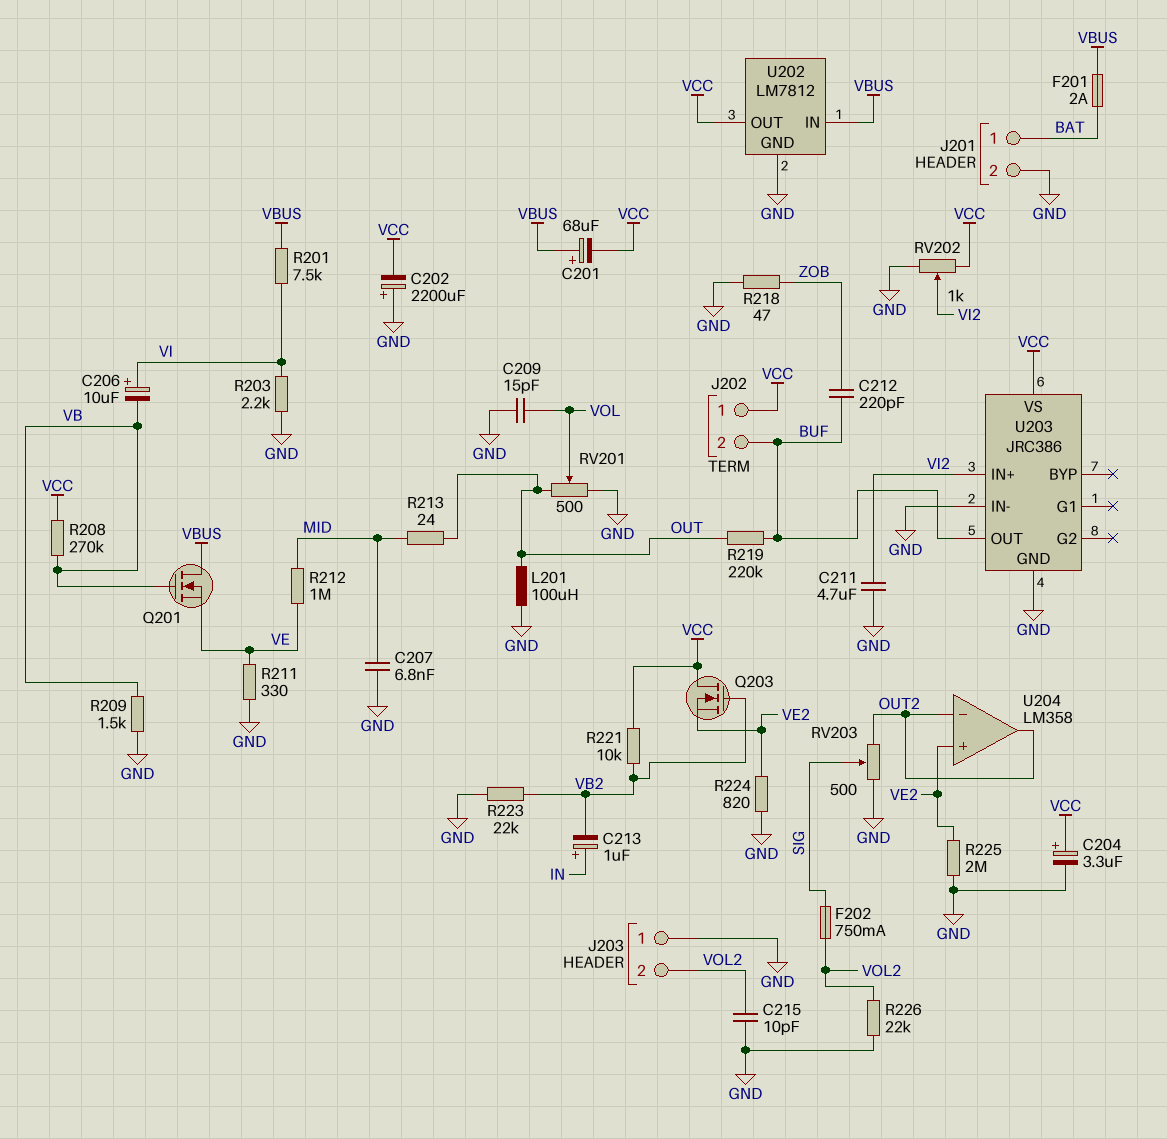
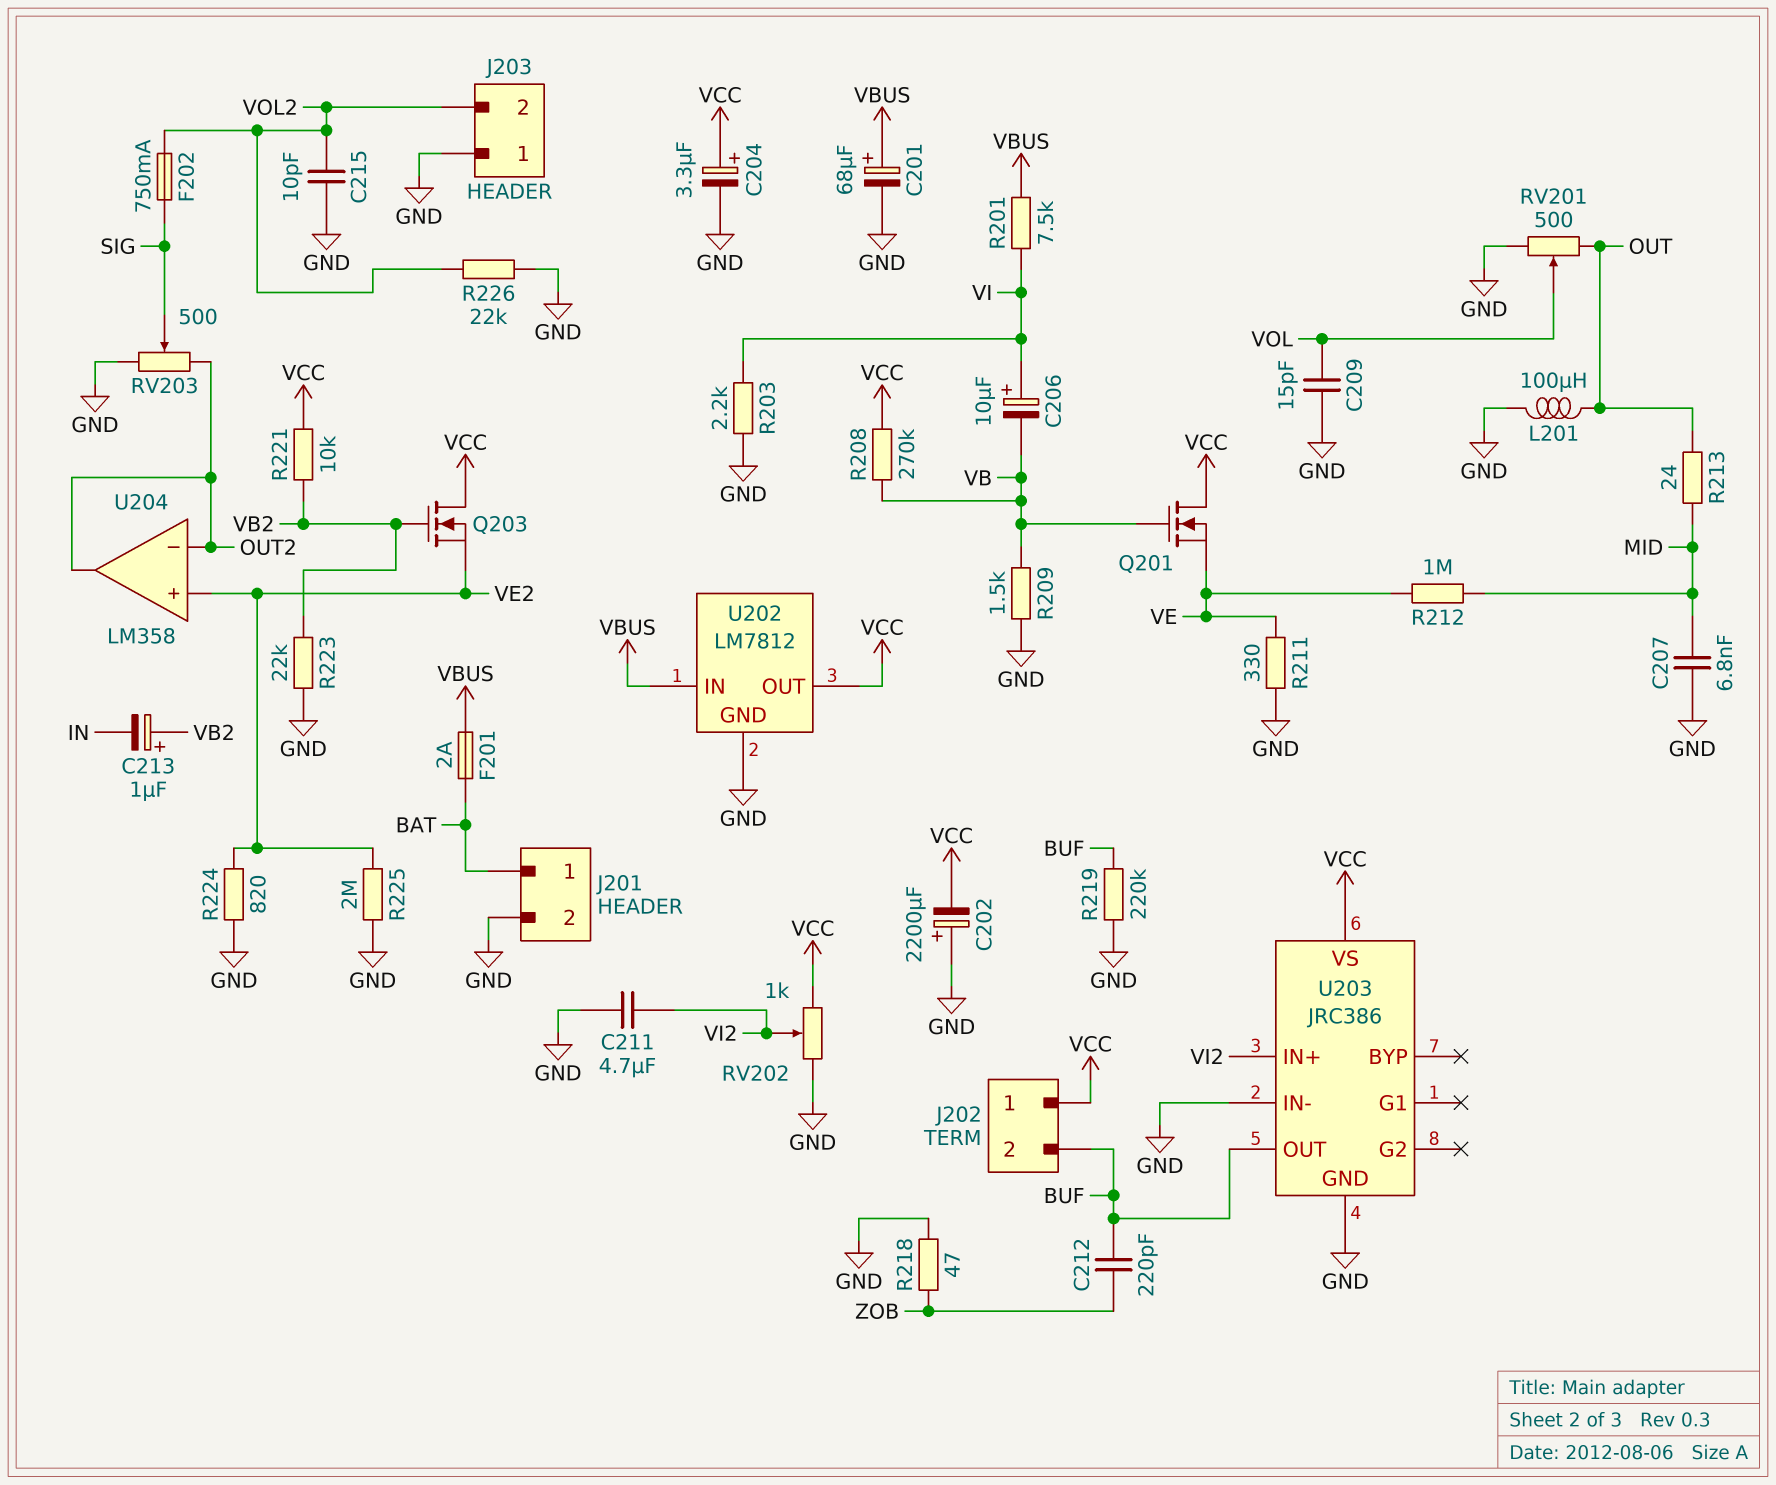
C201: 68uF (plus VBUS, minus VCC) -> 68uF (plus VBUS, minus GND)
C213: 1uF (plus IN, minus VB2) -> 1uF (plus VB2, minus IN)
Q201: NMOS (G VB, D VBUS, S VE) -> NMOS (G VB, D VCC, S VE)
R219: 220k (BUF, OUT) -> 220k (BUF, GND)

